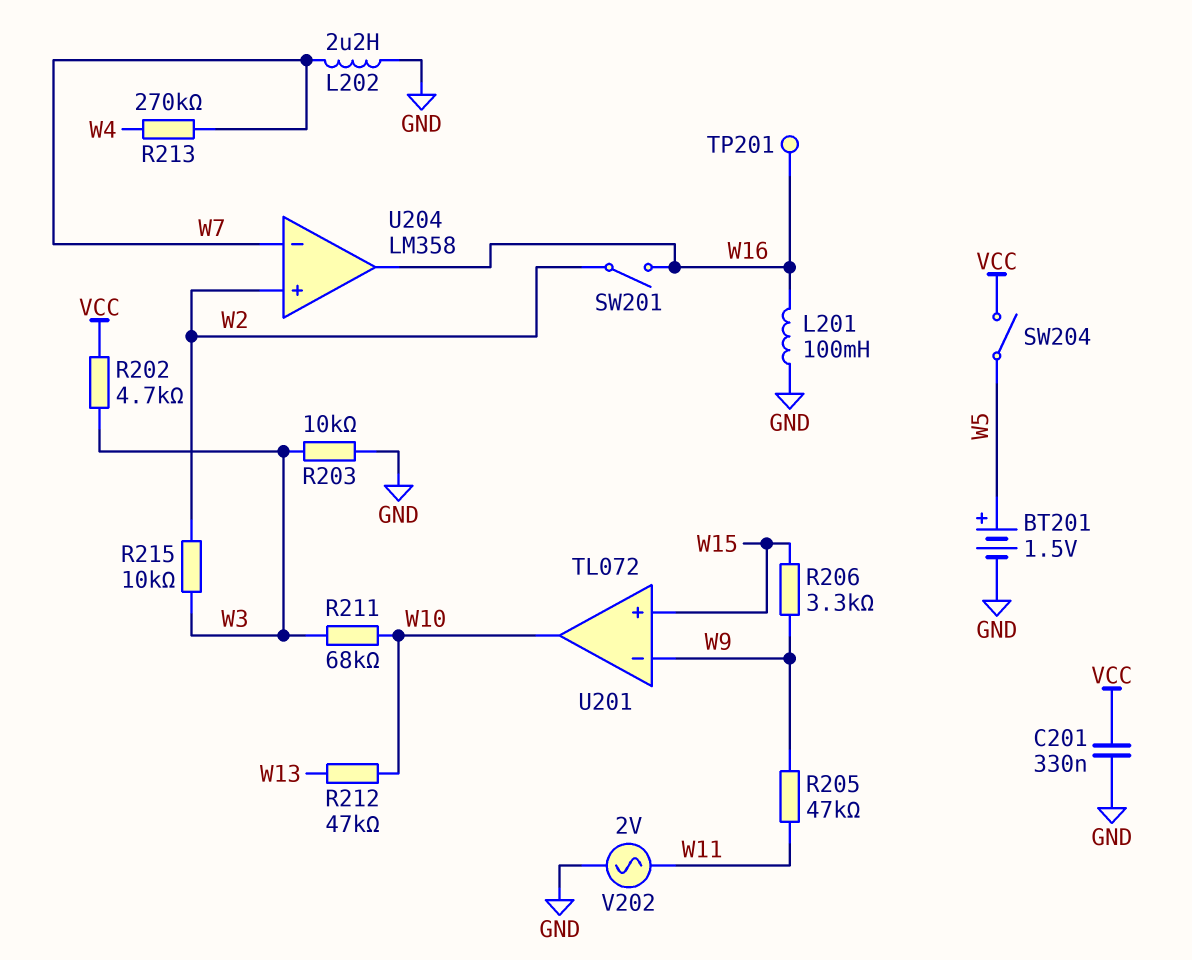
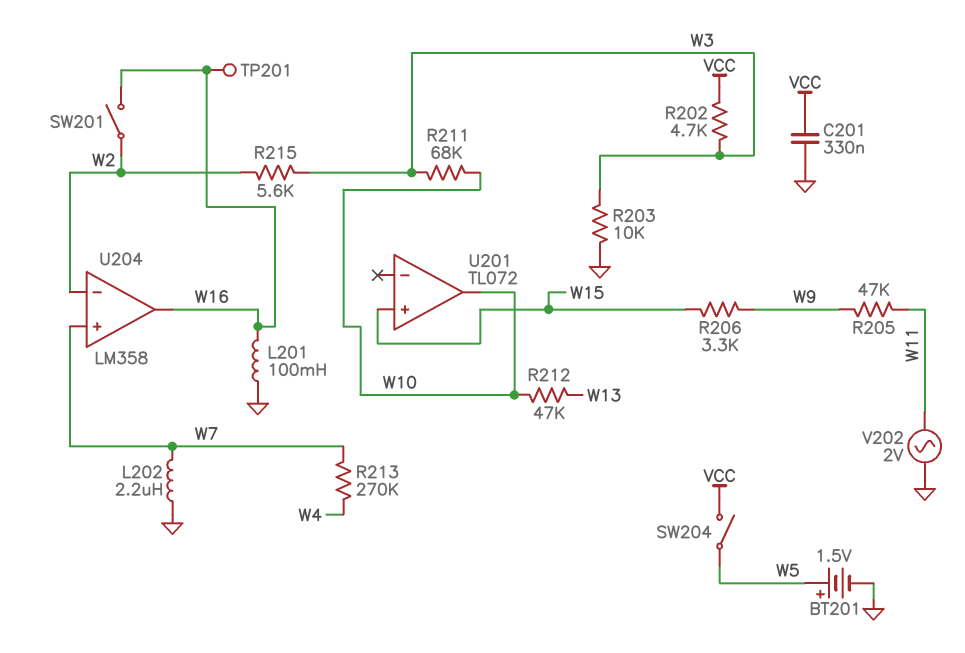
R215: 10k (W2, W3) -> 5.6k (W2, W3)
U201 pin in-: W9 -> none
U204 pin in+: W2 -> W7
U204 pin in-: W7 -> W2

